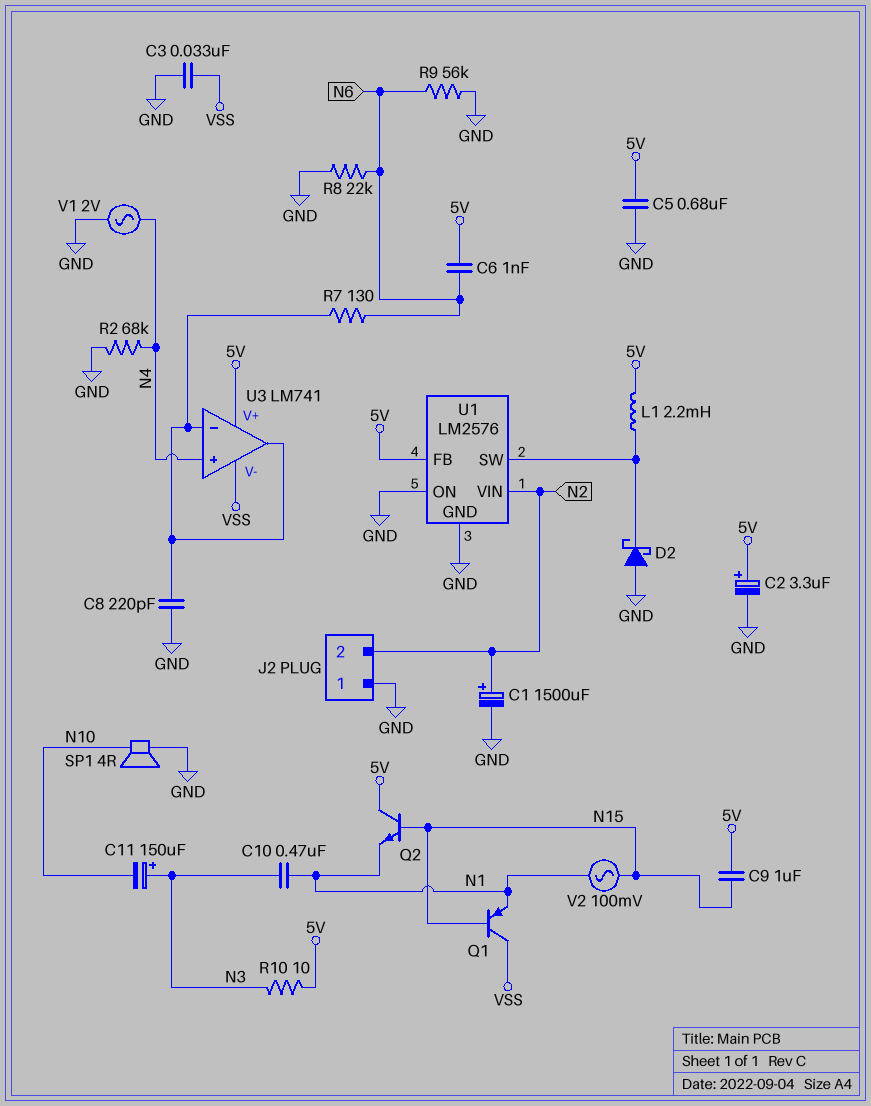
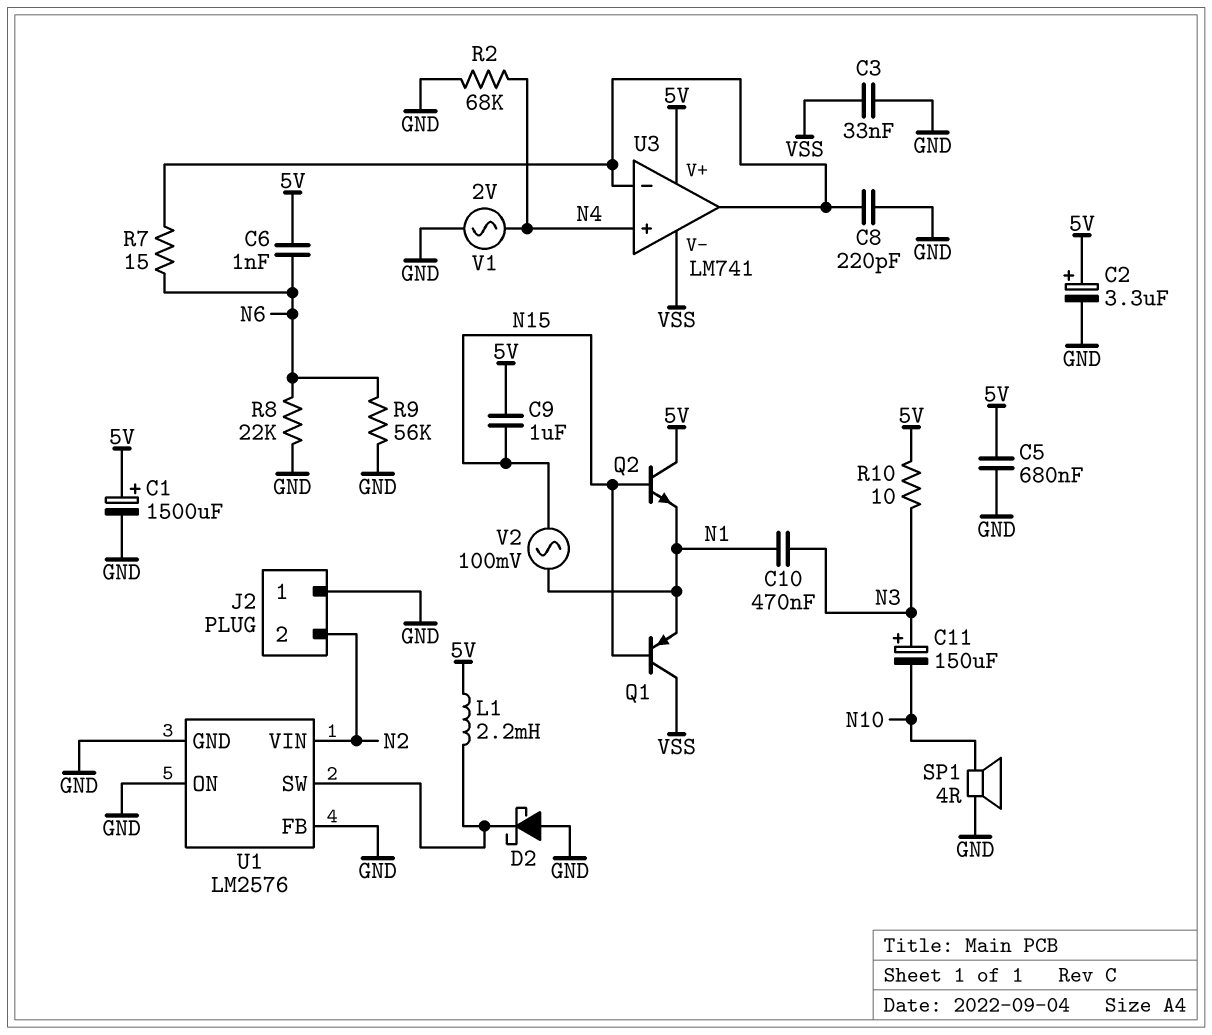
C1: 1500uF (plus N2, minus GND) -> 1500uF (plus 5V, minus GND)
R7: 130 (N6, U3/in-) -> 15 (N6, U3/in-)
U1 pin FB: 5V -> GND

